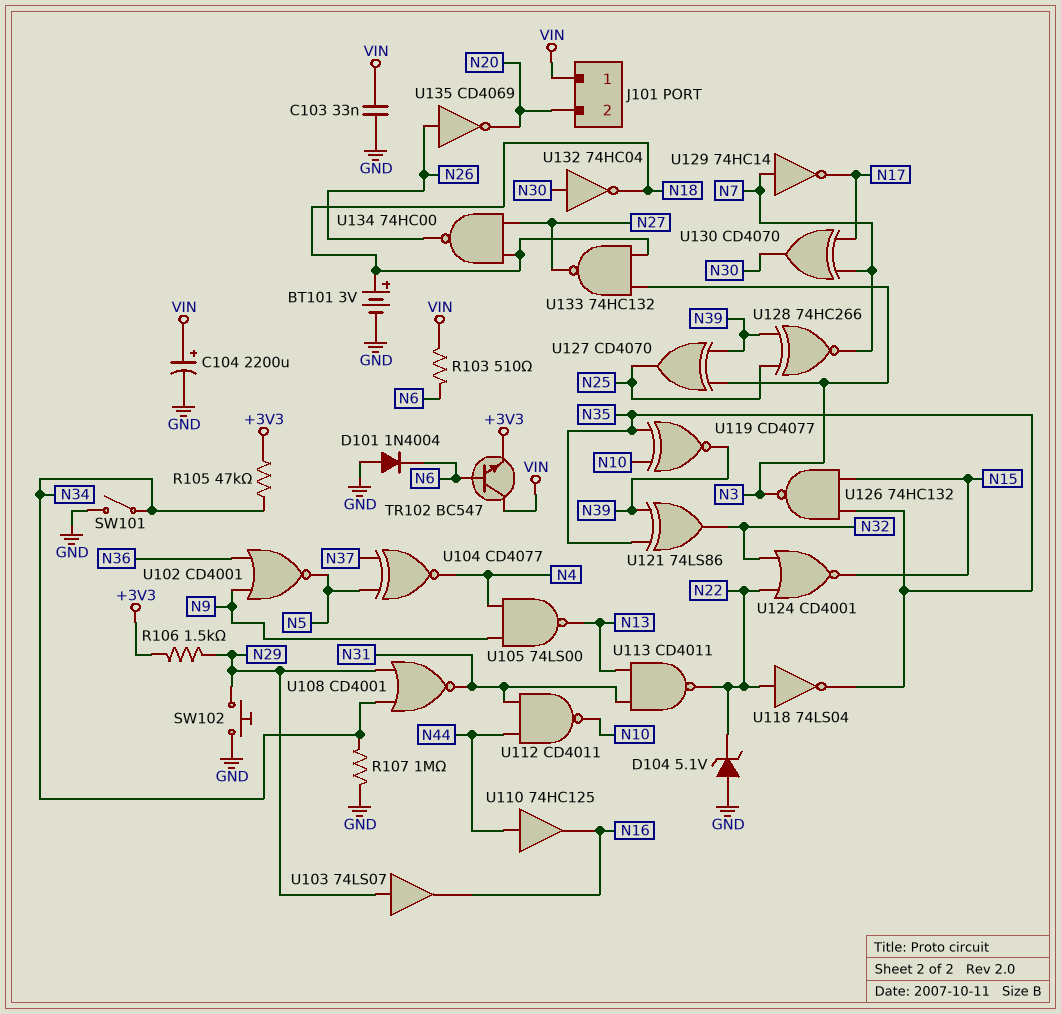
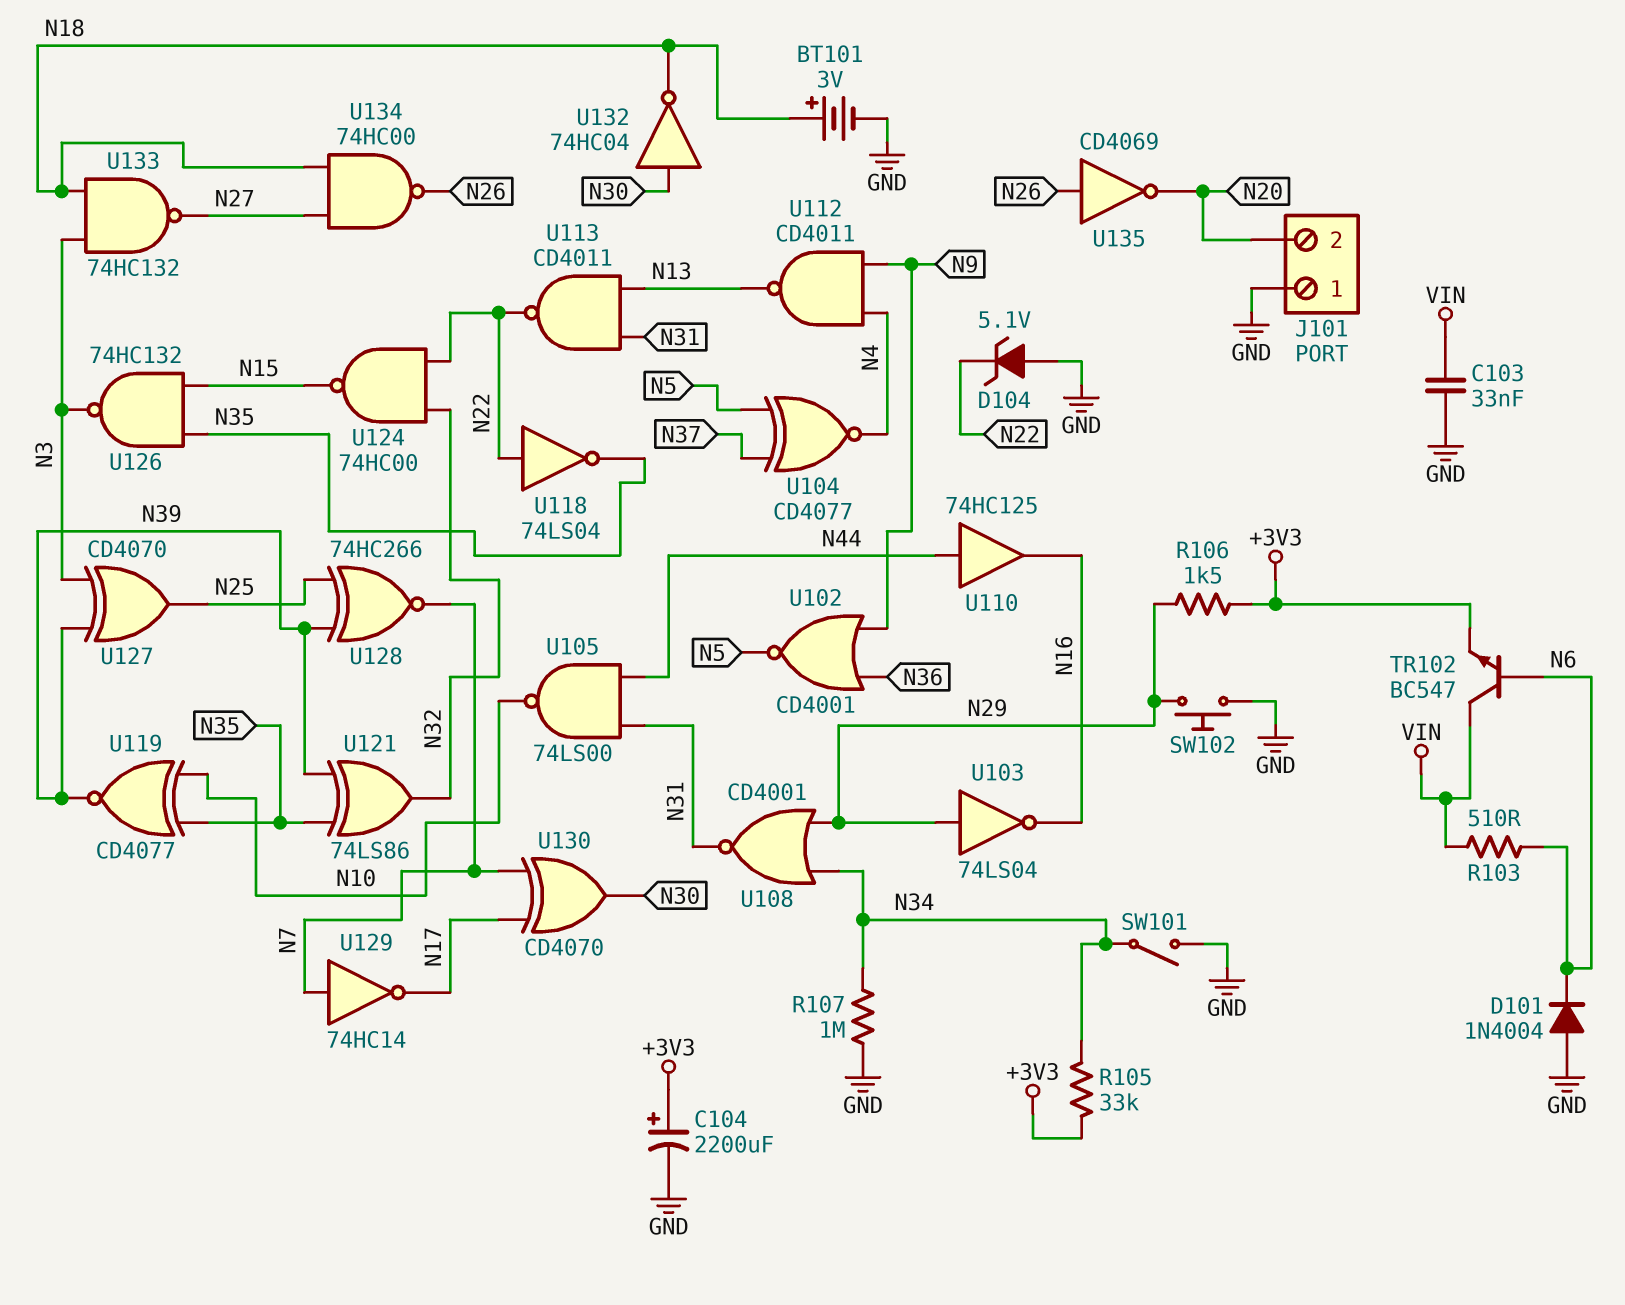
C104: 2200uF (plus VIN, minus GND) -> 2200uF (plus +3V3, minus GND)
J101 pin 1: VIN -> GND
R105: 47k (+3V3, N34) -> 33k (+3V3, N34)
U103: buffer 74LS07 (in N29, out N16) -> NOT 74LS04 (in N29, out N16)
U105: NAND 74LS00 (in N4, in N9, out N13) -> NAND 74LS00 (in N31, in N44, out N10)
U112: NAND CD4011 (in N31, in N44, out N10) -> NAND CD4011 (in N4, in N9, out N13)
U124: NOR CD4001 (in N22, in N32, out N15) -> NAND 74HC00 (in N22, in N32, out N15)

